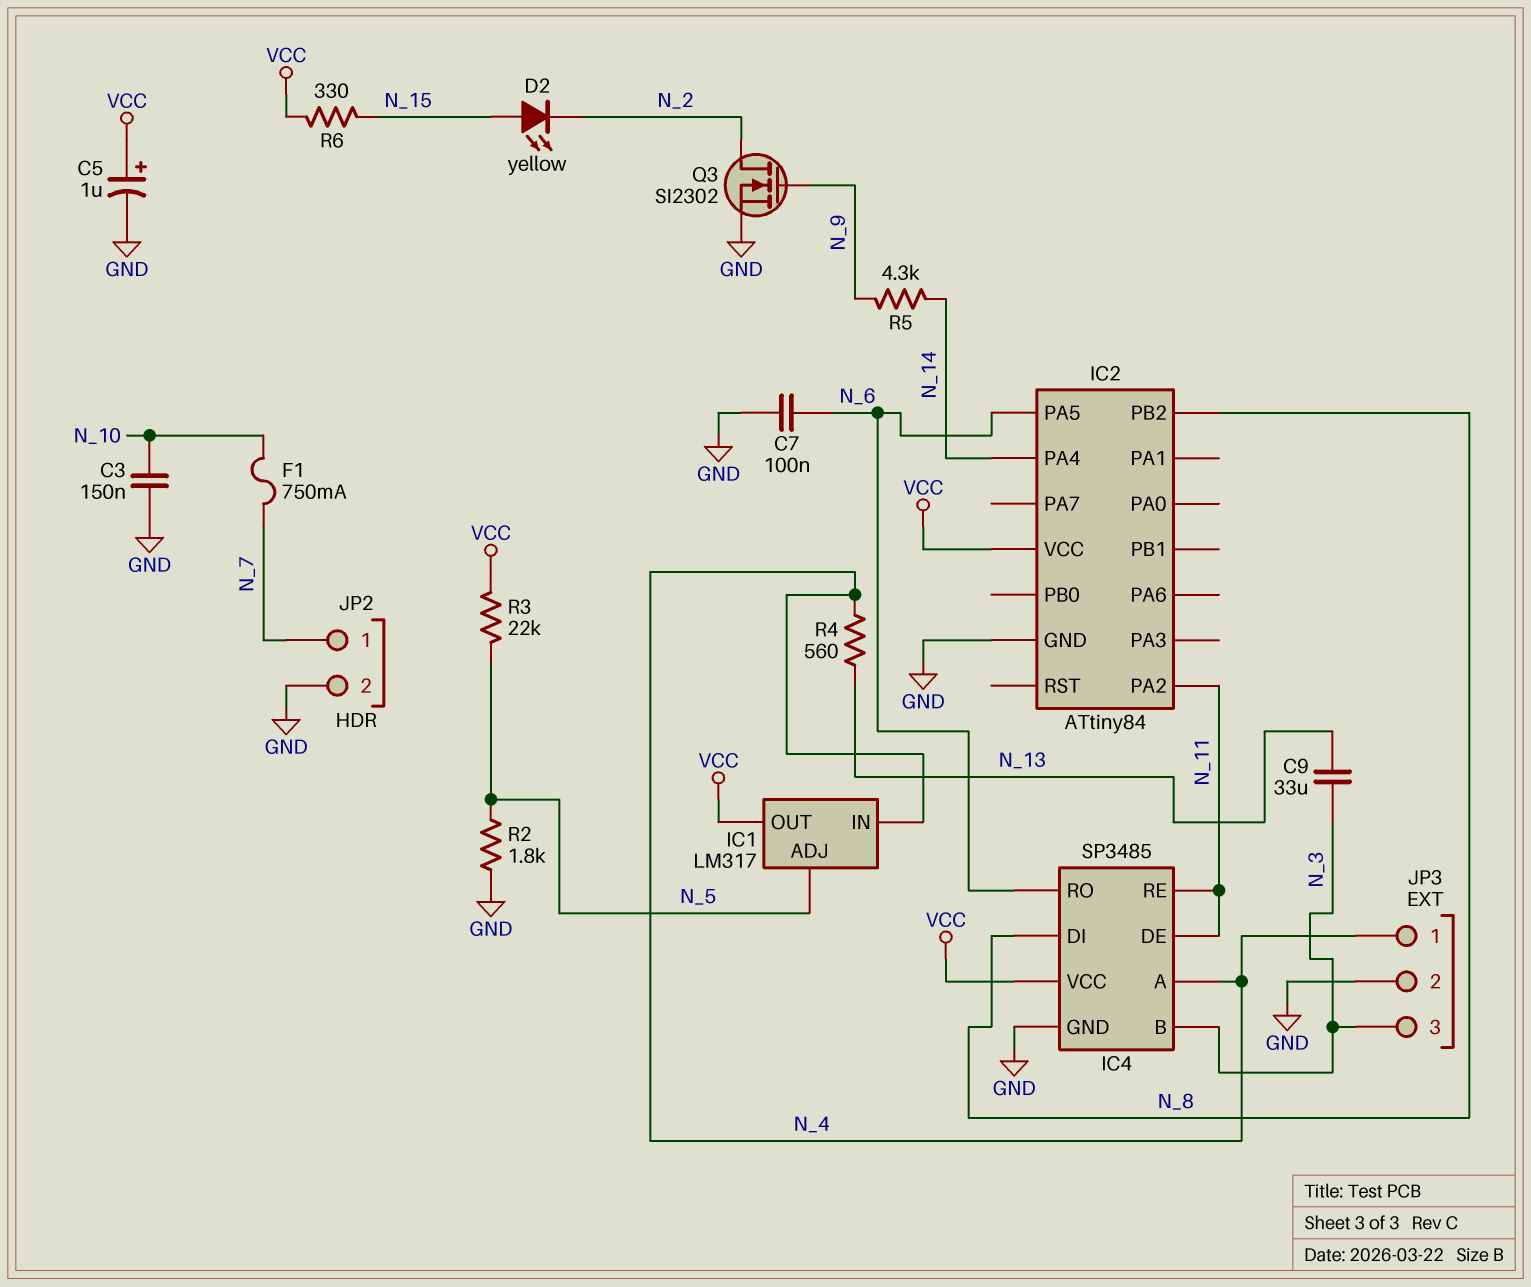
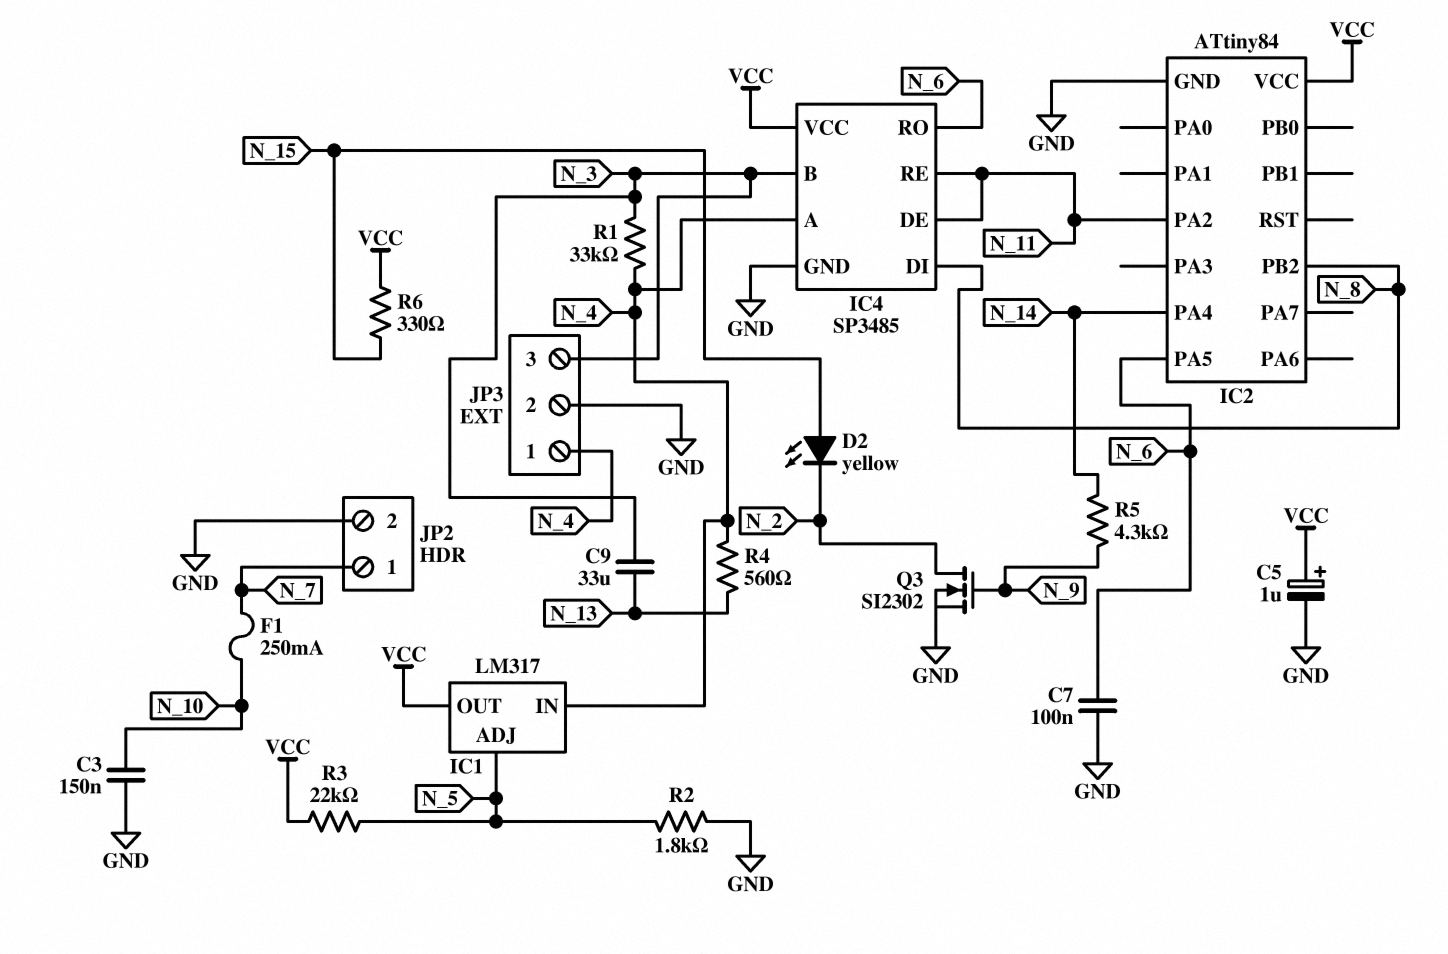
F1: 750mA (N_7, N_10) -> 250mA (N_7, N_10)
R1: none -> 33k (N_3, N_4)

